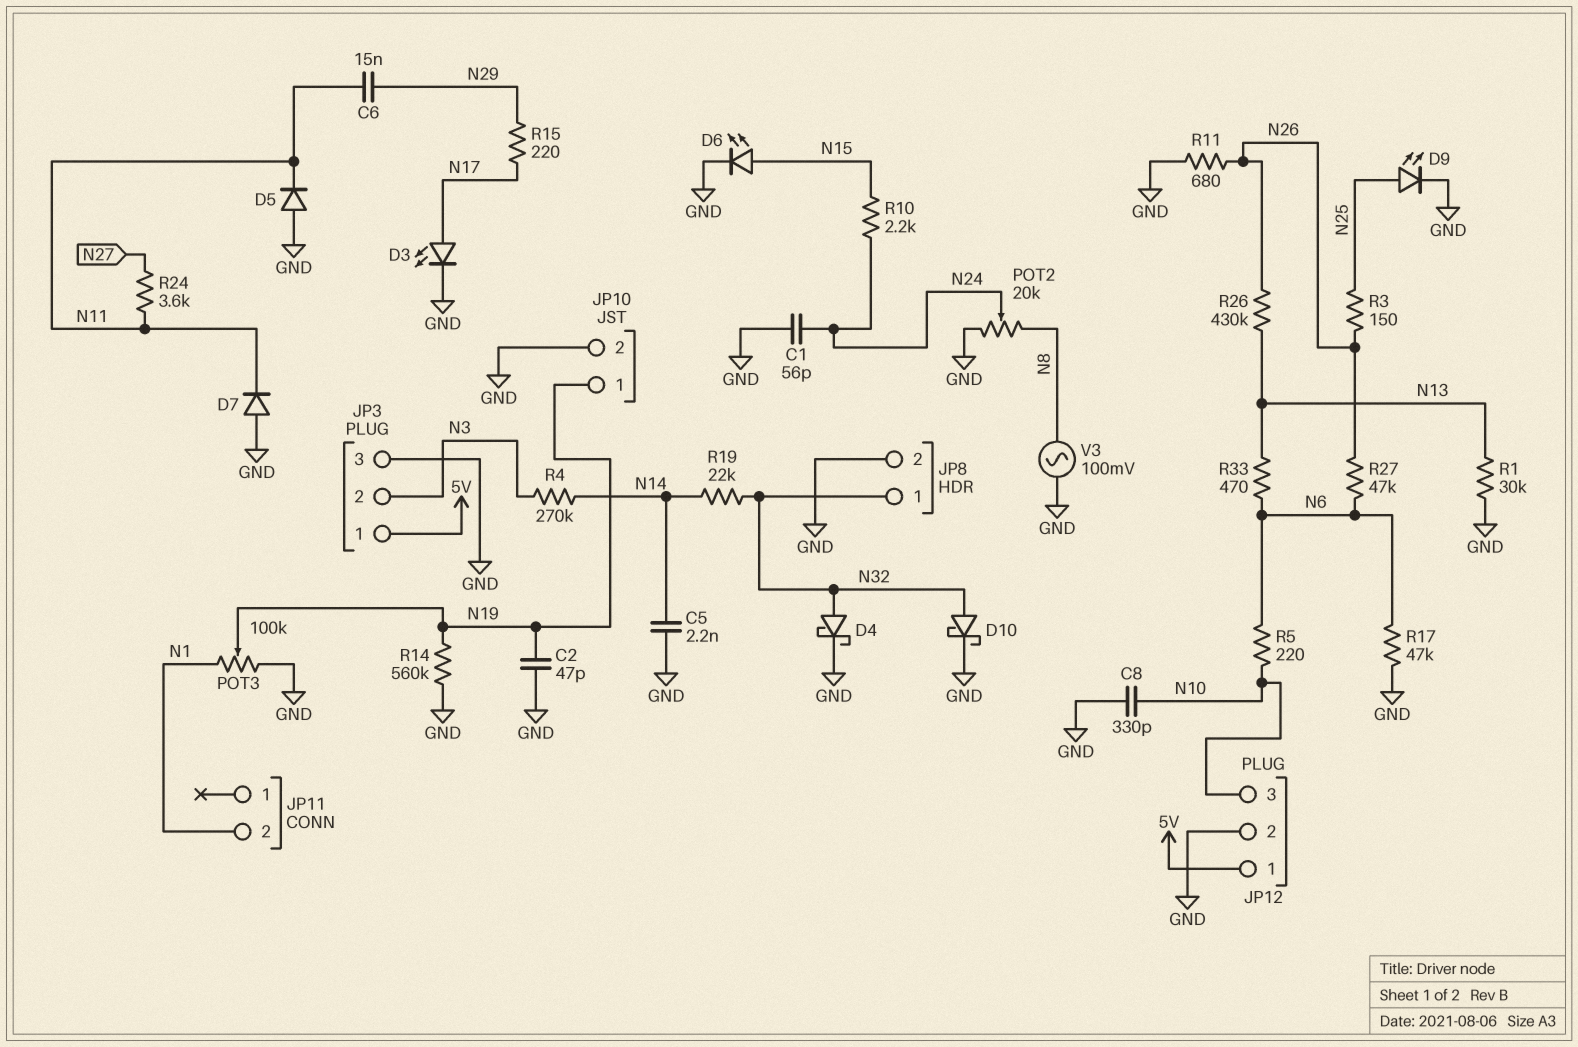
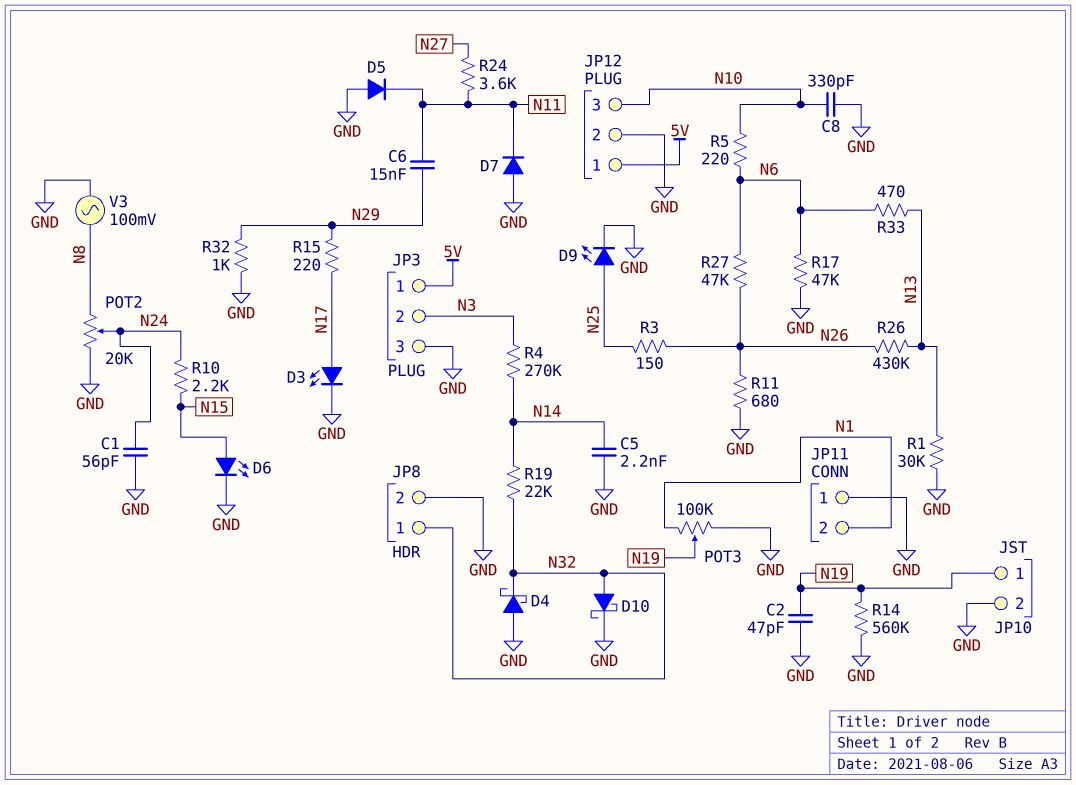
D4: schottky (A N32, K GND) -> schottky (A GND, K N32)
JP11 pin 1: none -> GND
R32: none -> 1k (GND, N29)

